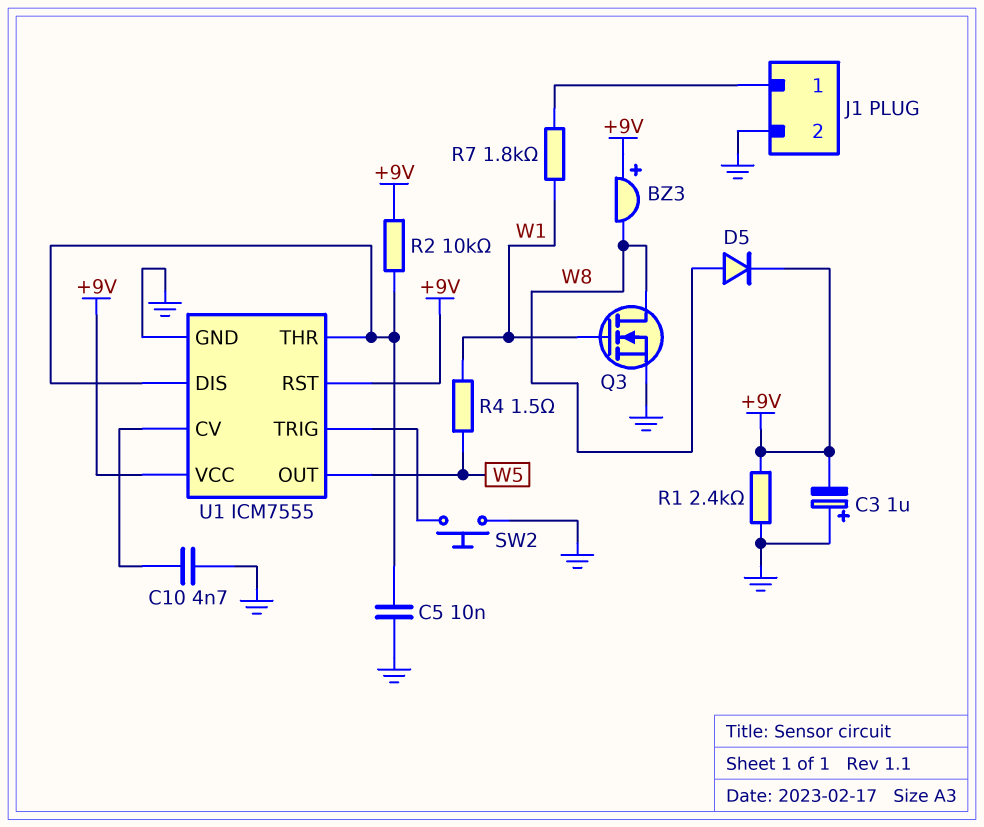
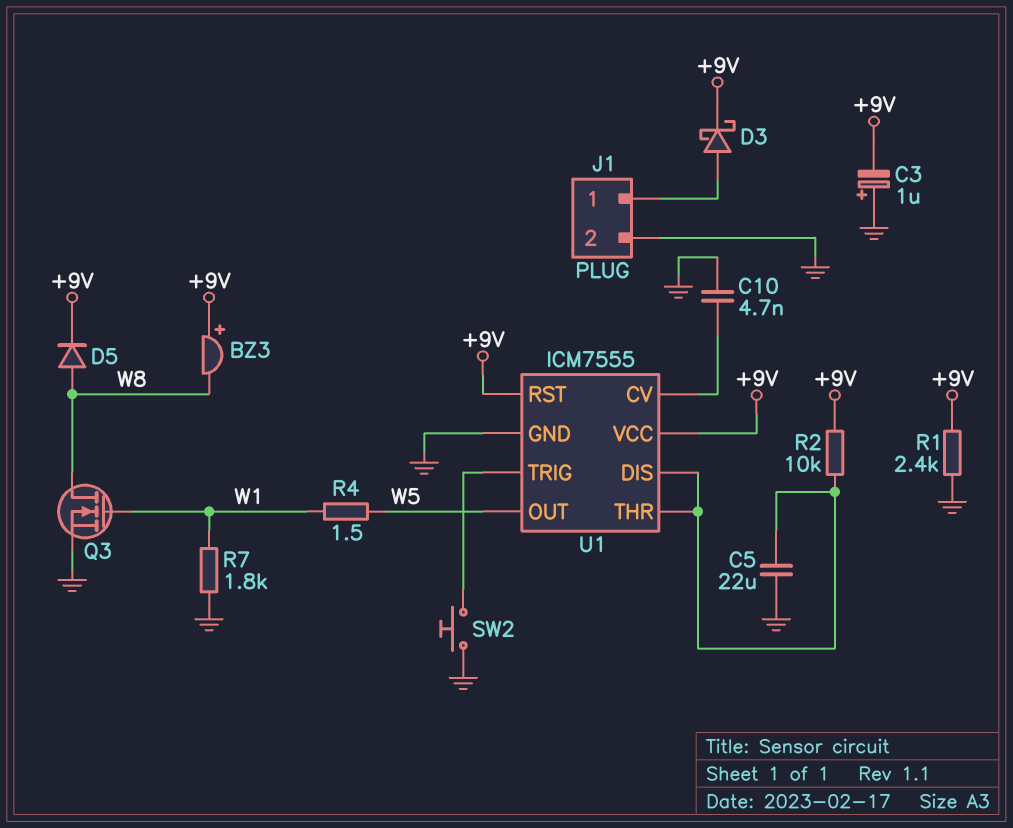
C5: 10nF (GND, U1/DIS) -> 22uF (GND, U1/DIS)
D3: none -> schottky (A J1/1, K +9V)
R7: 1.8k (J1/1, W1) -> 1.8k (GND, W1)

